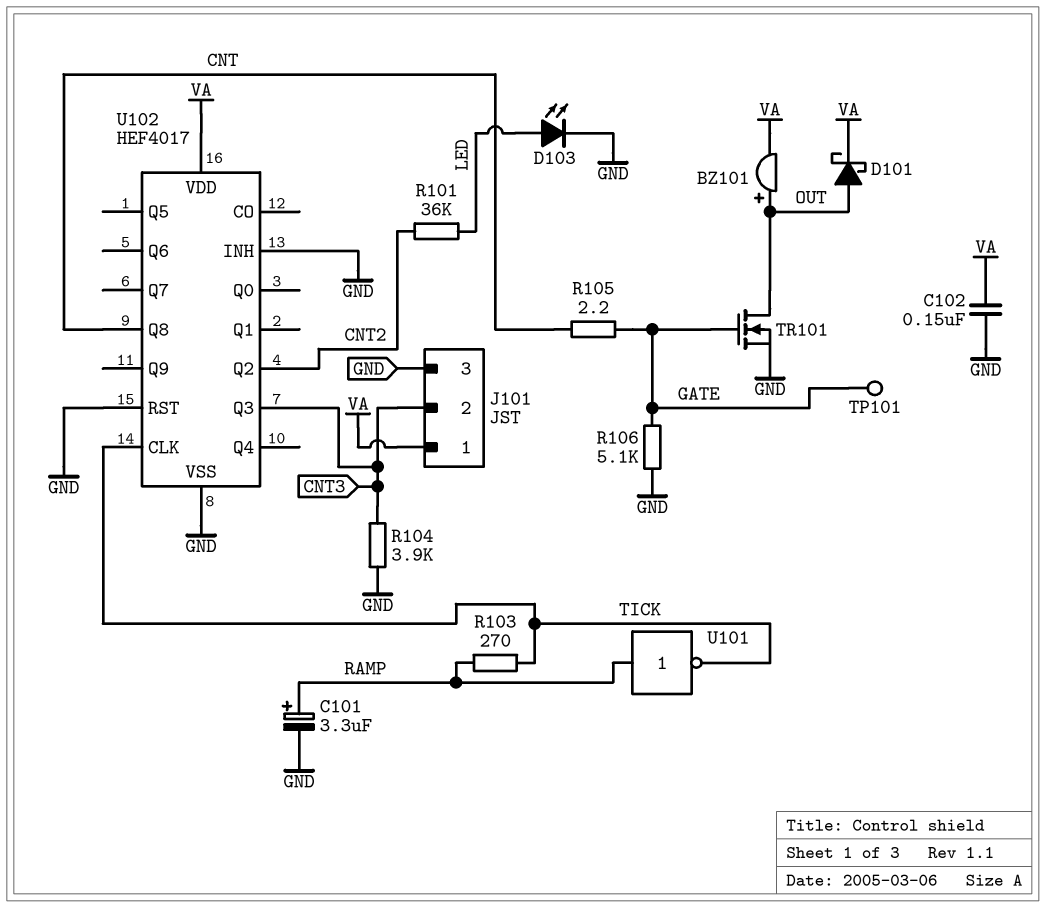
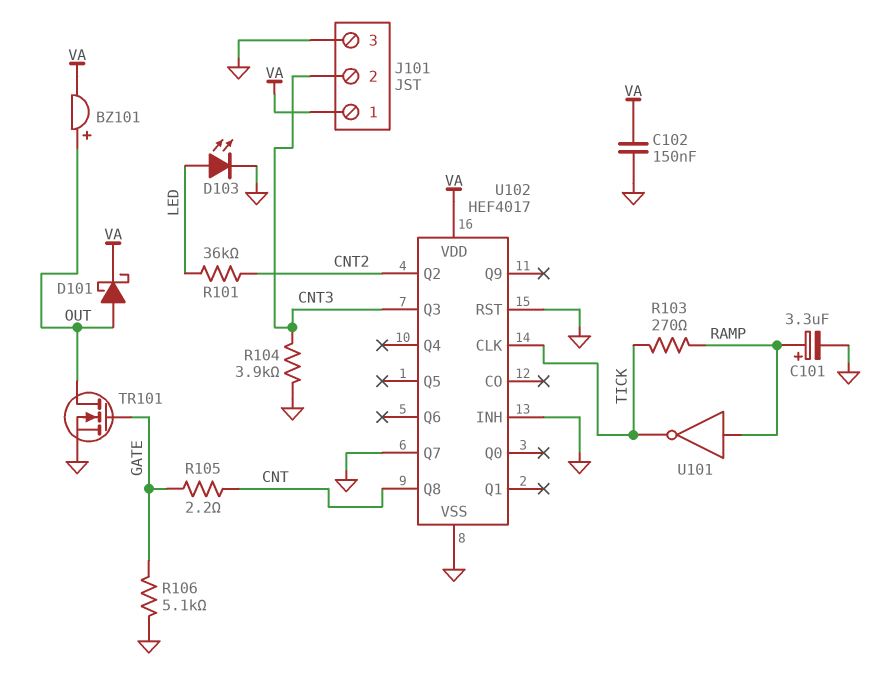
TP101: test point (GATE) -> none
U102 pin Q7: none -> GND

